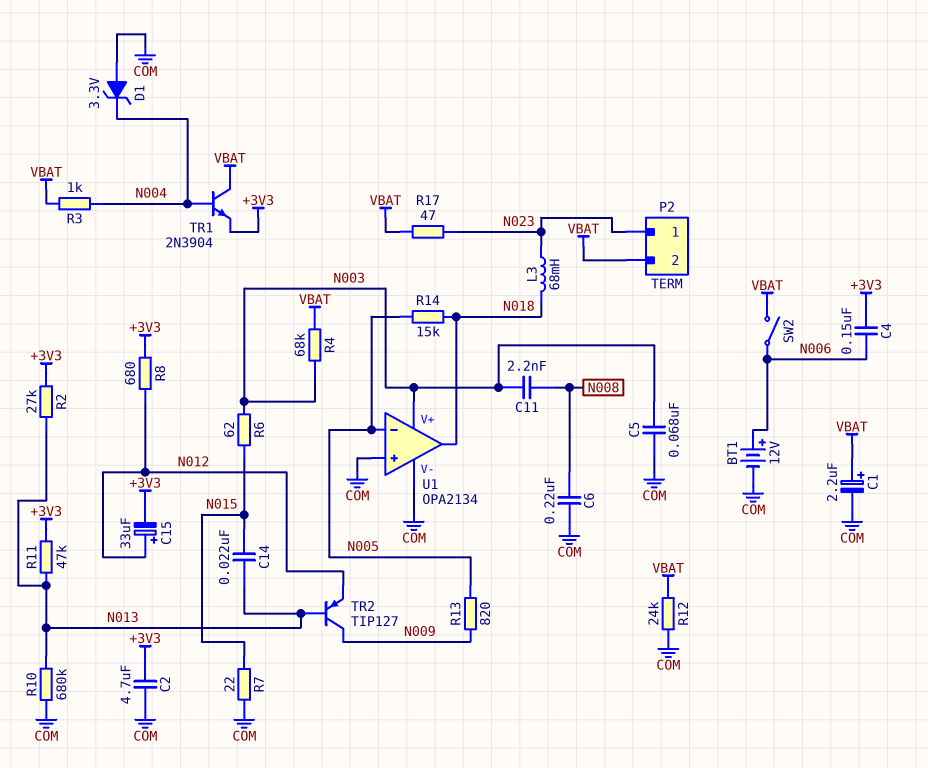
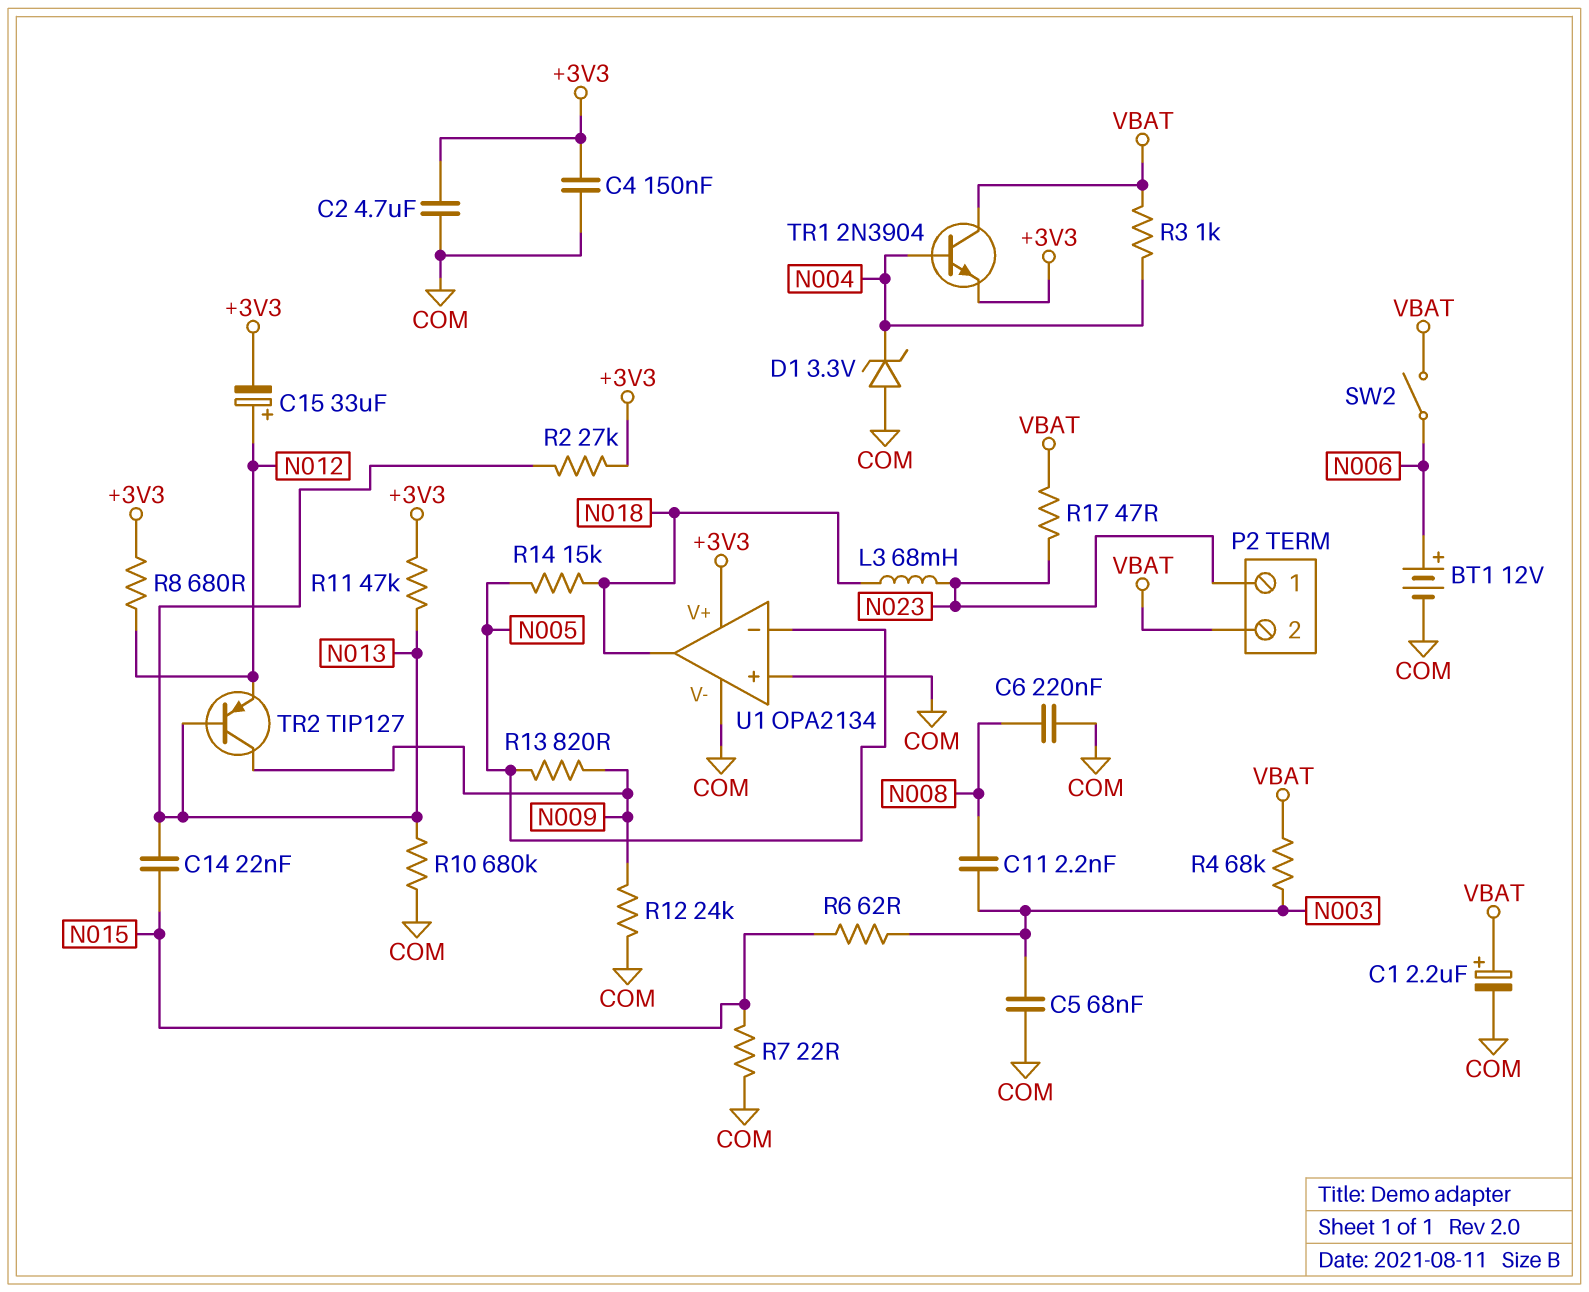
C4: 150nF (+3V3, N006) -> 150nF (+3V3, COM)
R12: 24k (COM, VBAT) -> 24k (COM, N009)
U1 pin V+: N003 -> +3V3

